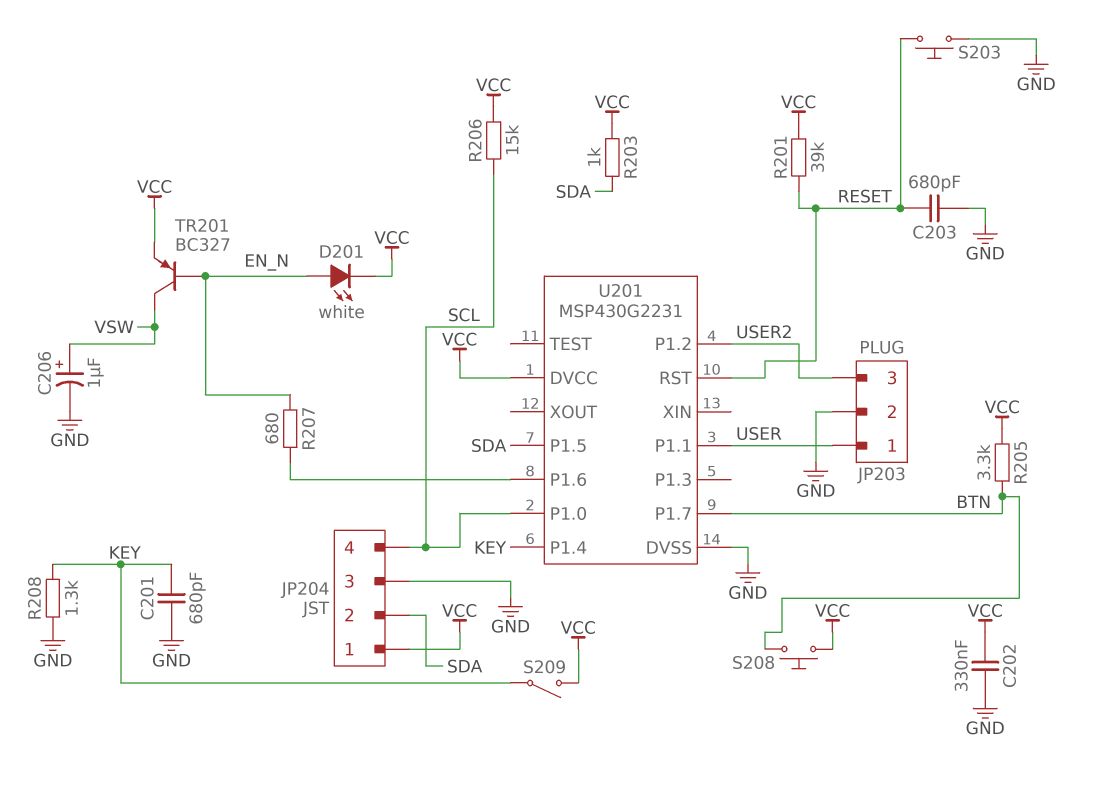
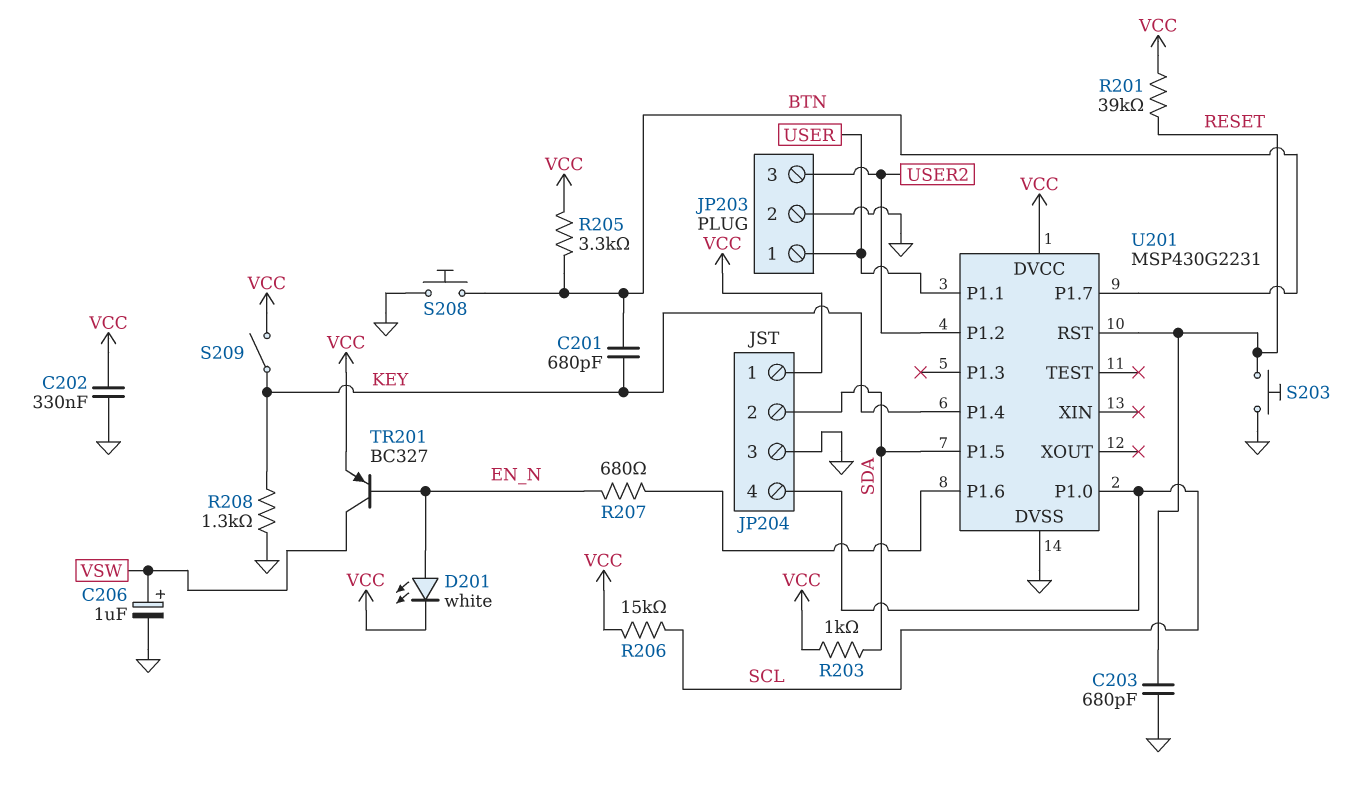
C201: 680pF (GND, KEY) -> 680pF (BTN, KEY)
S208: button (BTN, VCC) -> button (BTN, GND)

